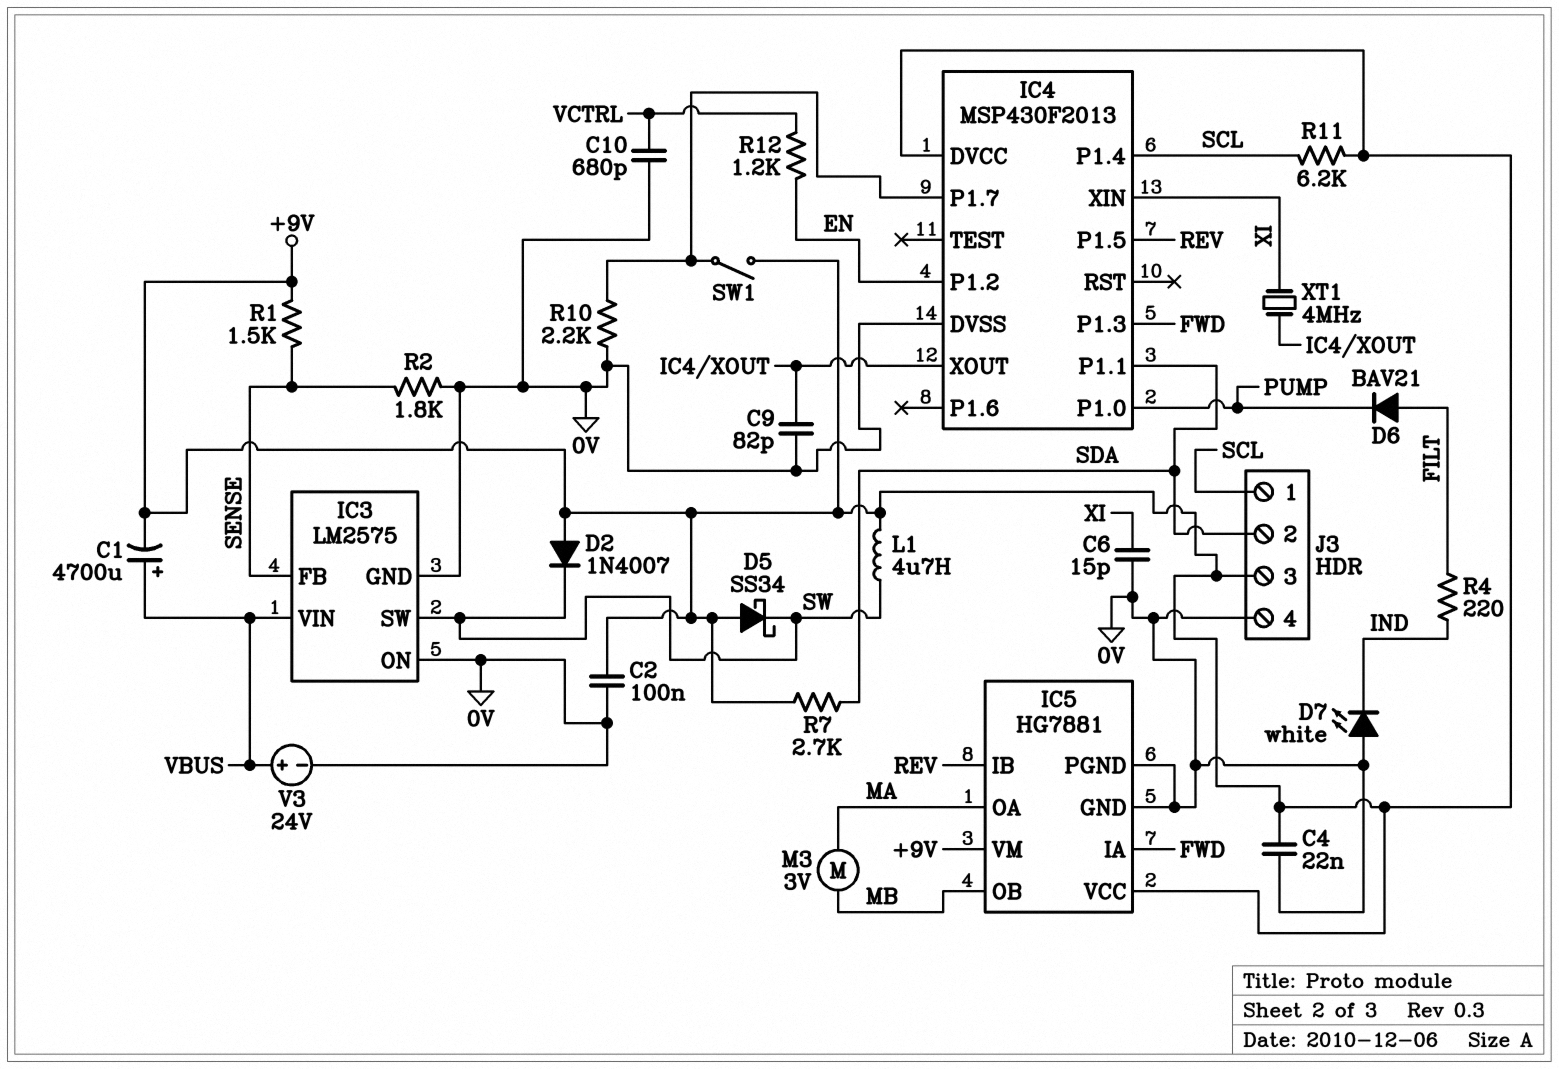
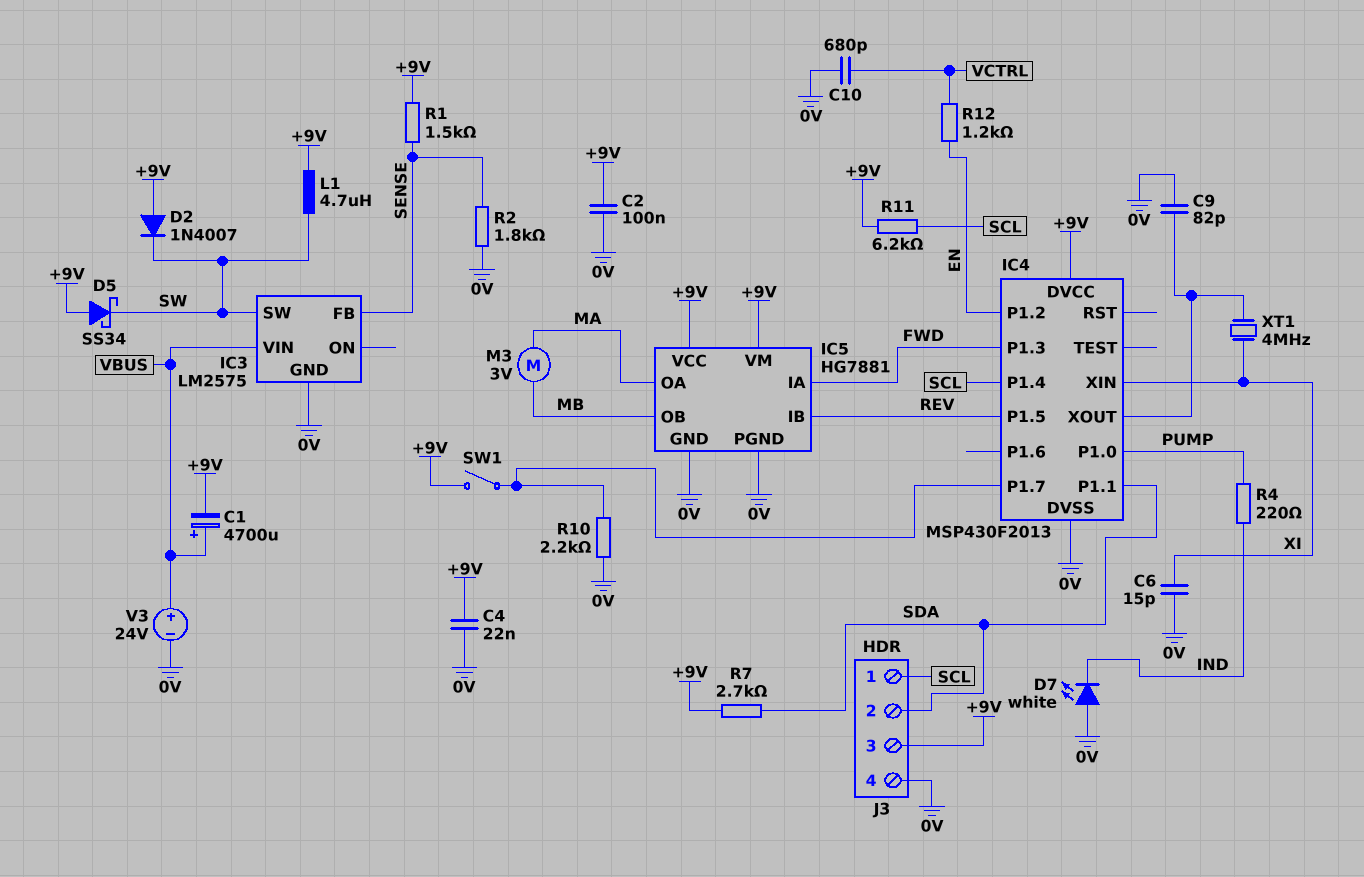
D6: diode BAV21 (A FILT, K PUMP) -> none
IC3 pin ON: 0V -> none
R4: 220 (FILT, IND) -> 220 (IND, PUMP)

